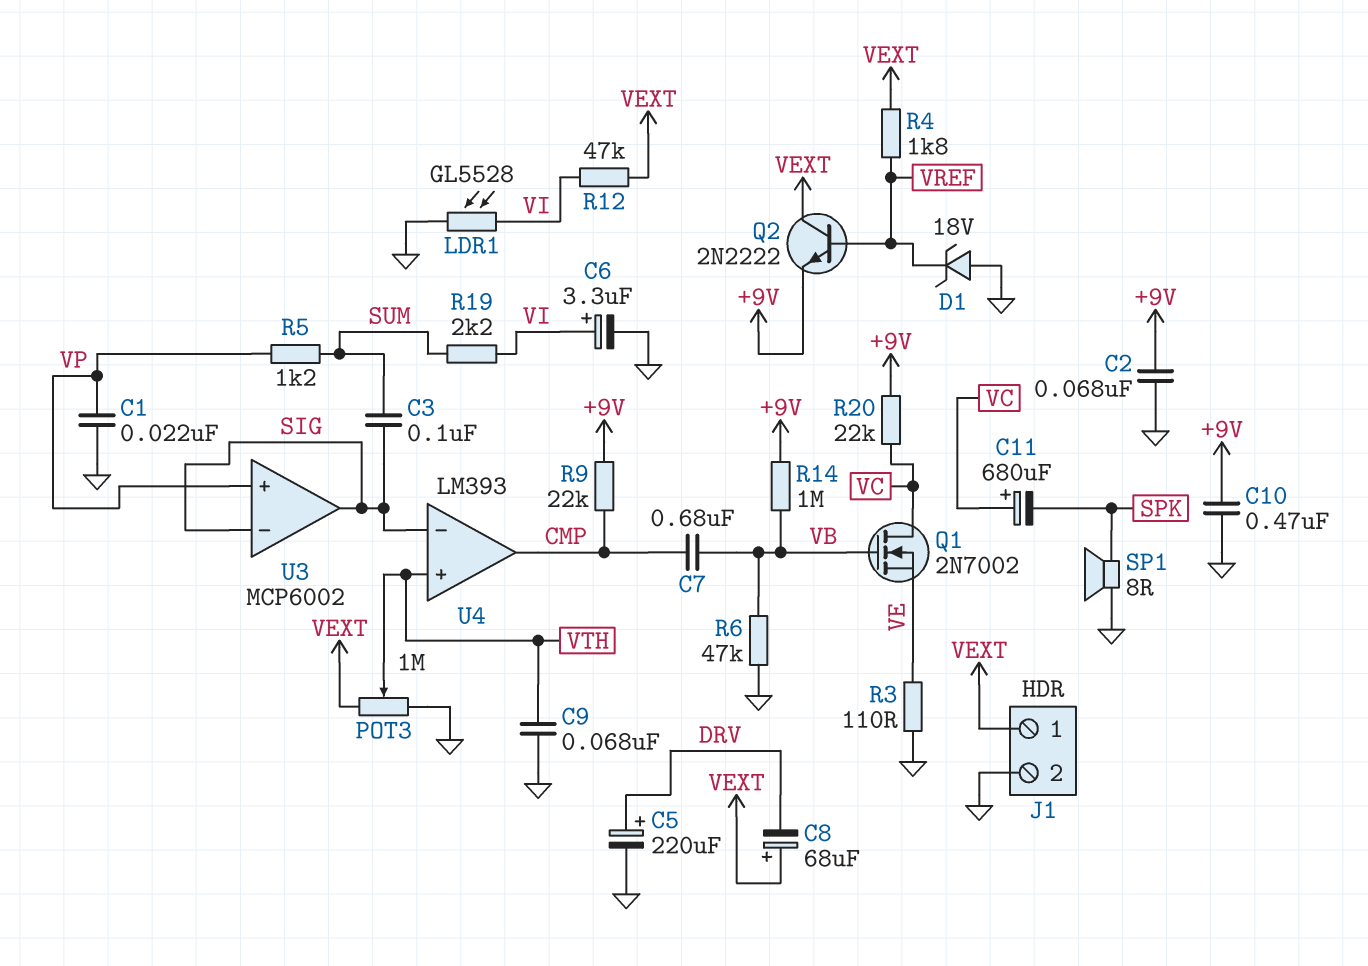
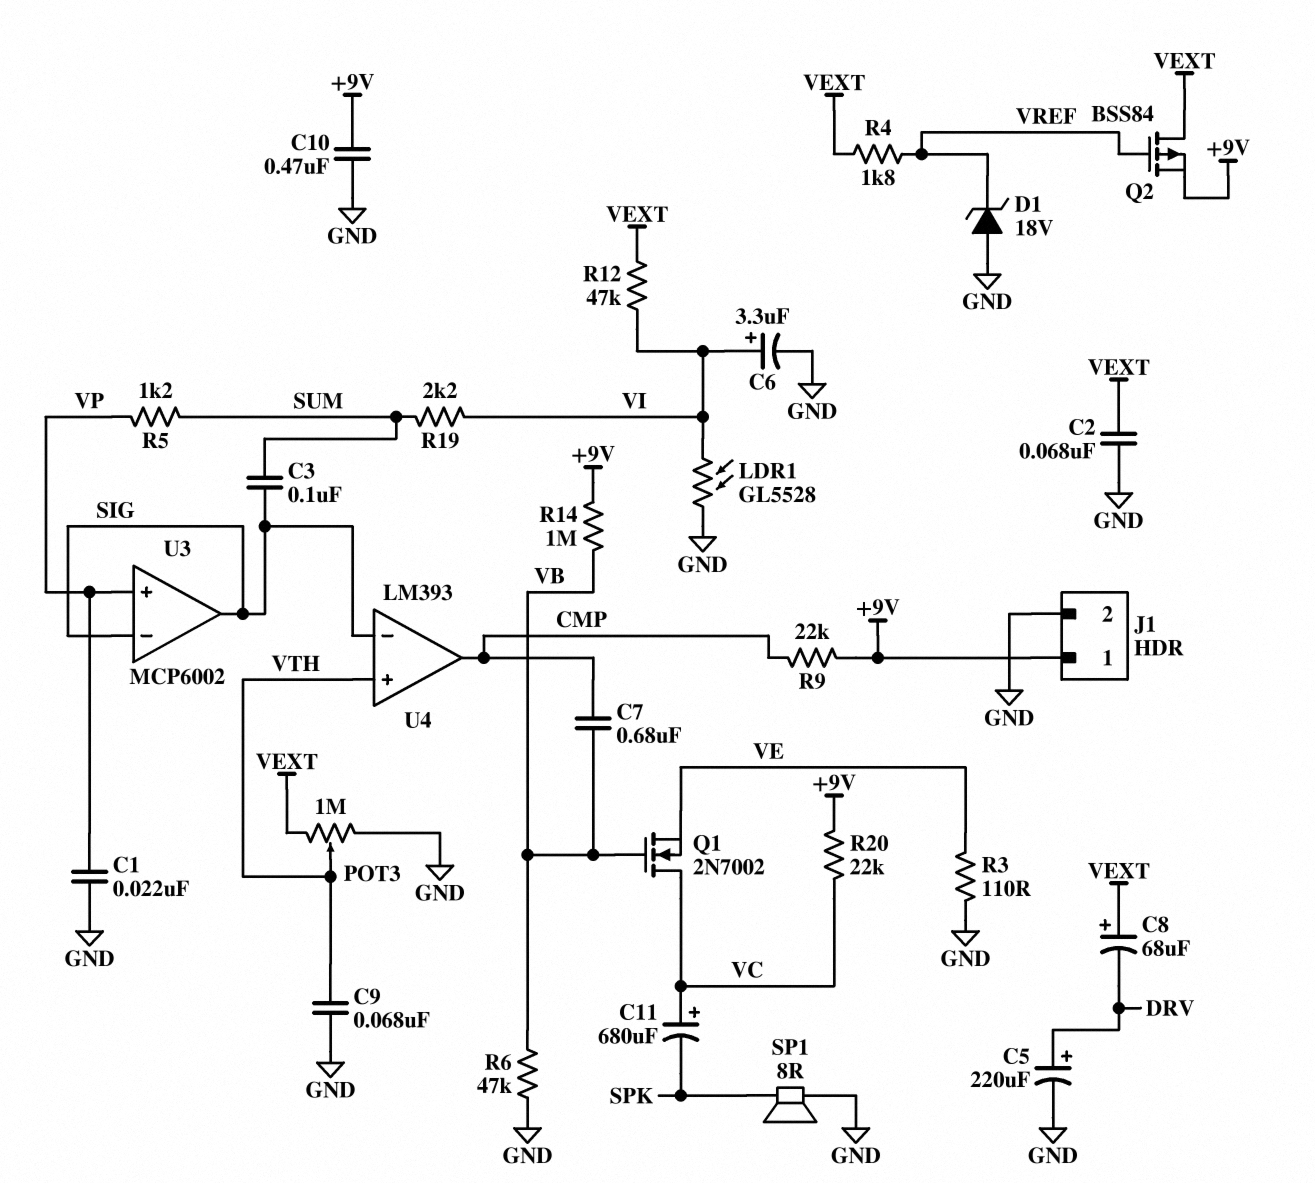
C2: 68nF (+9V, GND) -> 68nF (GND, VEXT)
J1 pin 1: VEXT -> +9V
Q2: NPN 2N2222 (B VREF, C VEXT, E +9V) -> PMOS BSS84 (G VREF, D VEXT, S +9V)

